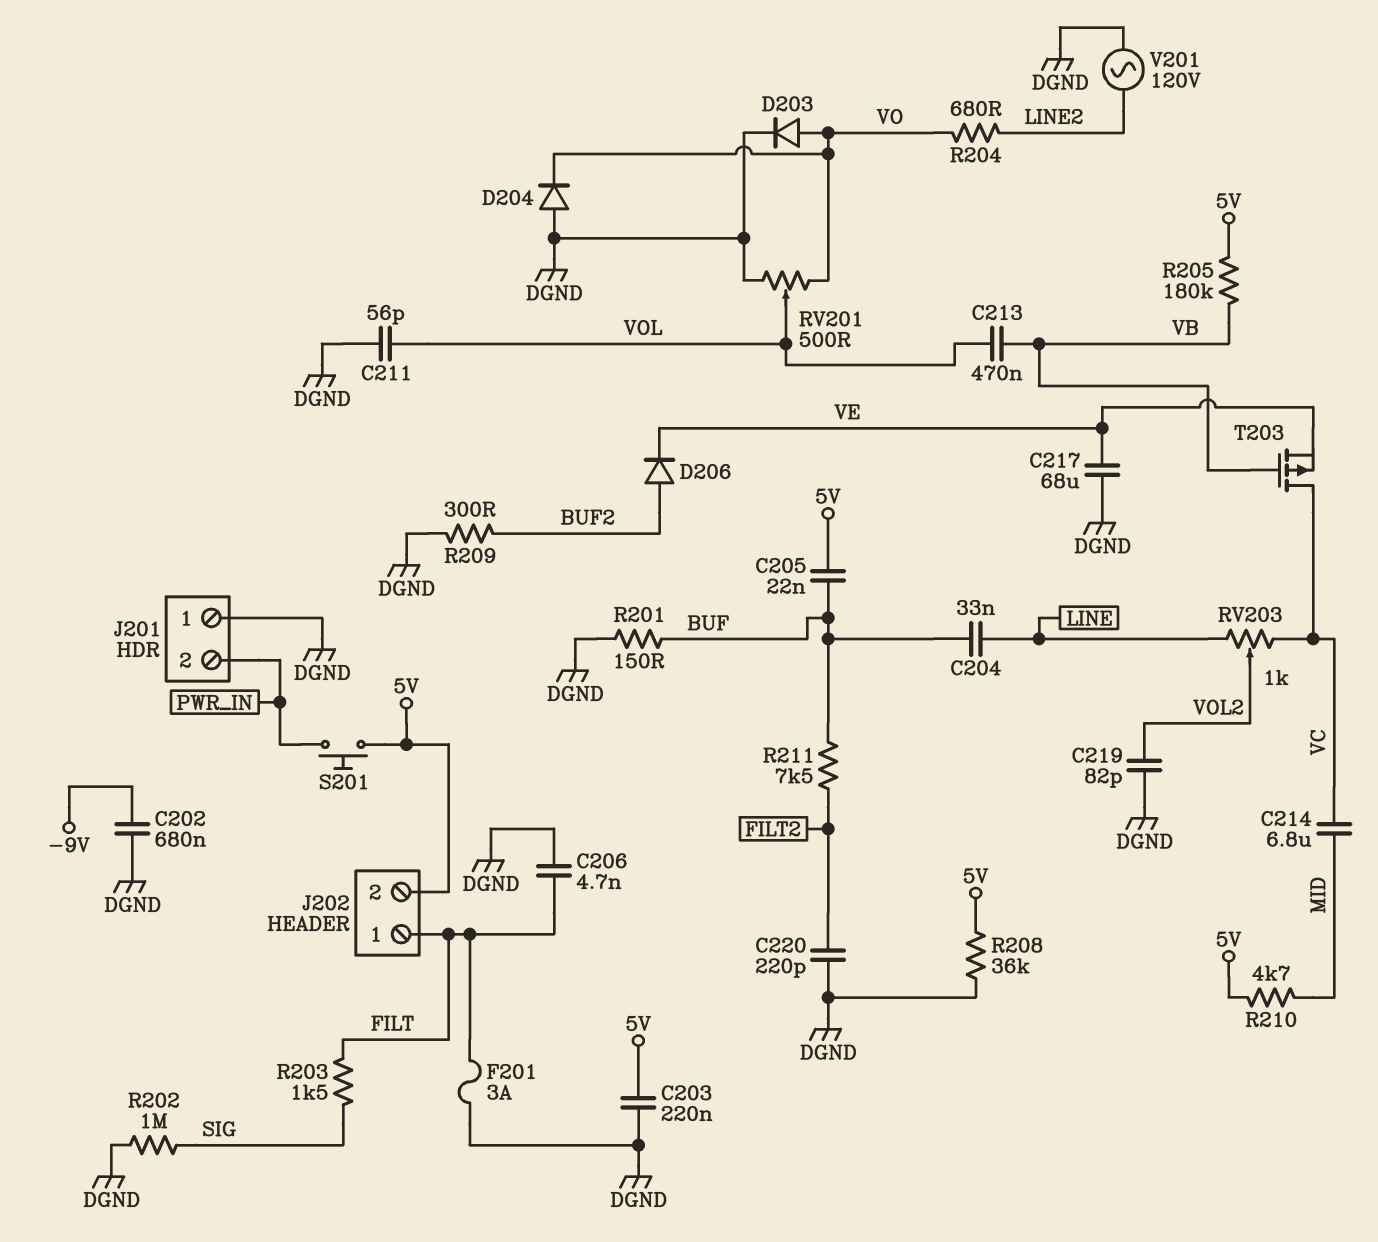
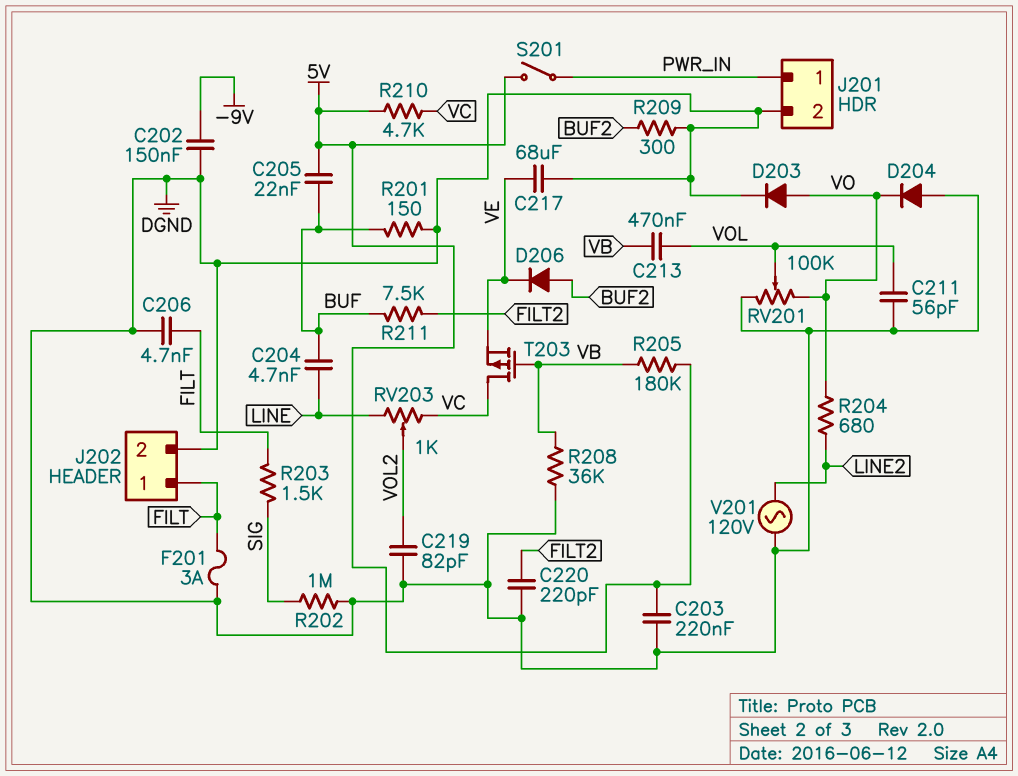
C202: 680nF (-9V, DGND) -> 150nF (-9V, DGND)
C204: 33nF (BUF, LINE) -> 4.7nF (BUF, LINE)
C214: 6.8uF (MID, VC) -> none
J201 pin 1: DGND -> PWR_IN
J201 pin 2: PWR_IN -> DGND
J202 pin 2: 5V -> DGND
R208: 36k (5V, DGND) -> 36k (DGND, VB)
R210: 4.7k (5V, MID) -> 4.7k (5V, VC)
RV201: 500 (DGND, VO, wiper VOL) -> 100k (DGND, VO, wiper VOL)
S201: button (5V, PWR_IN) -> switch (5V, PWR_IN)

